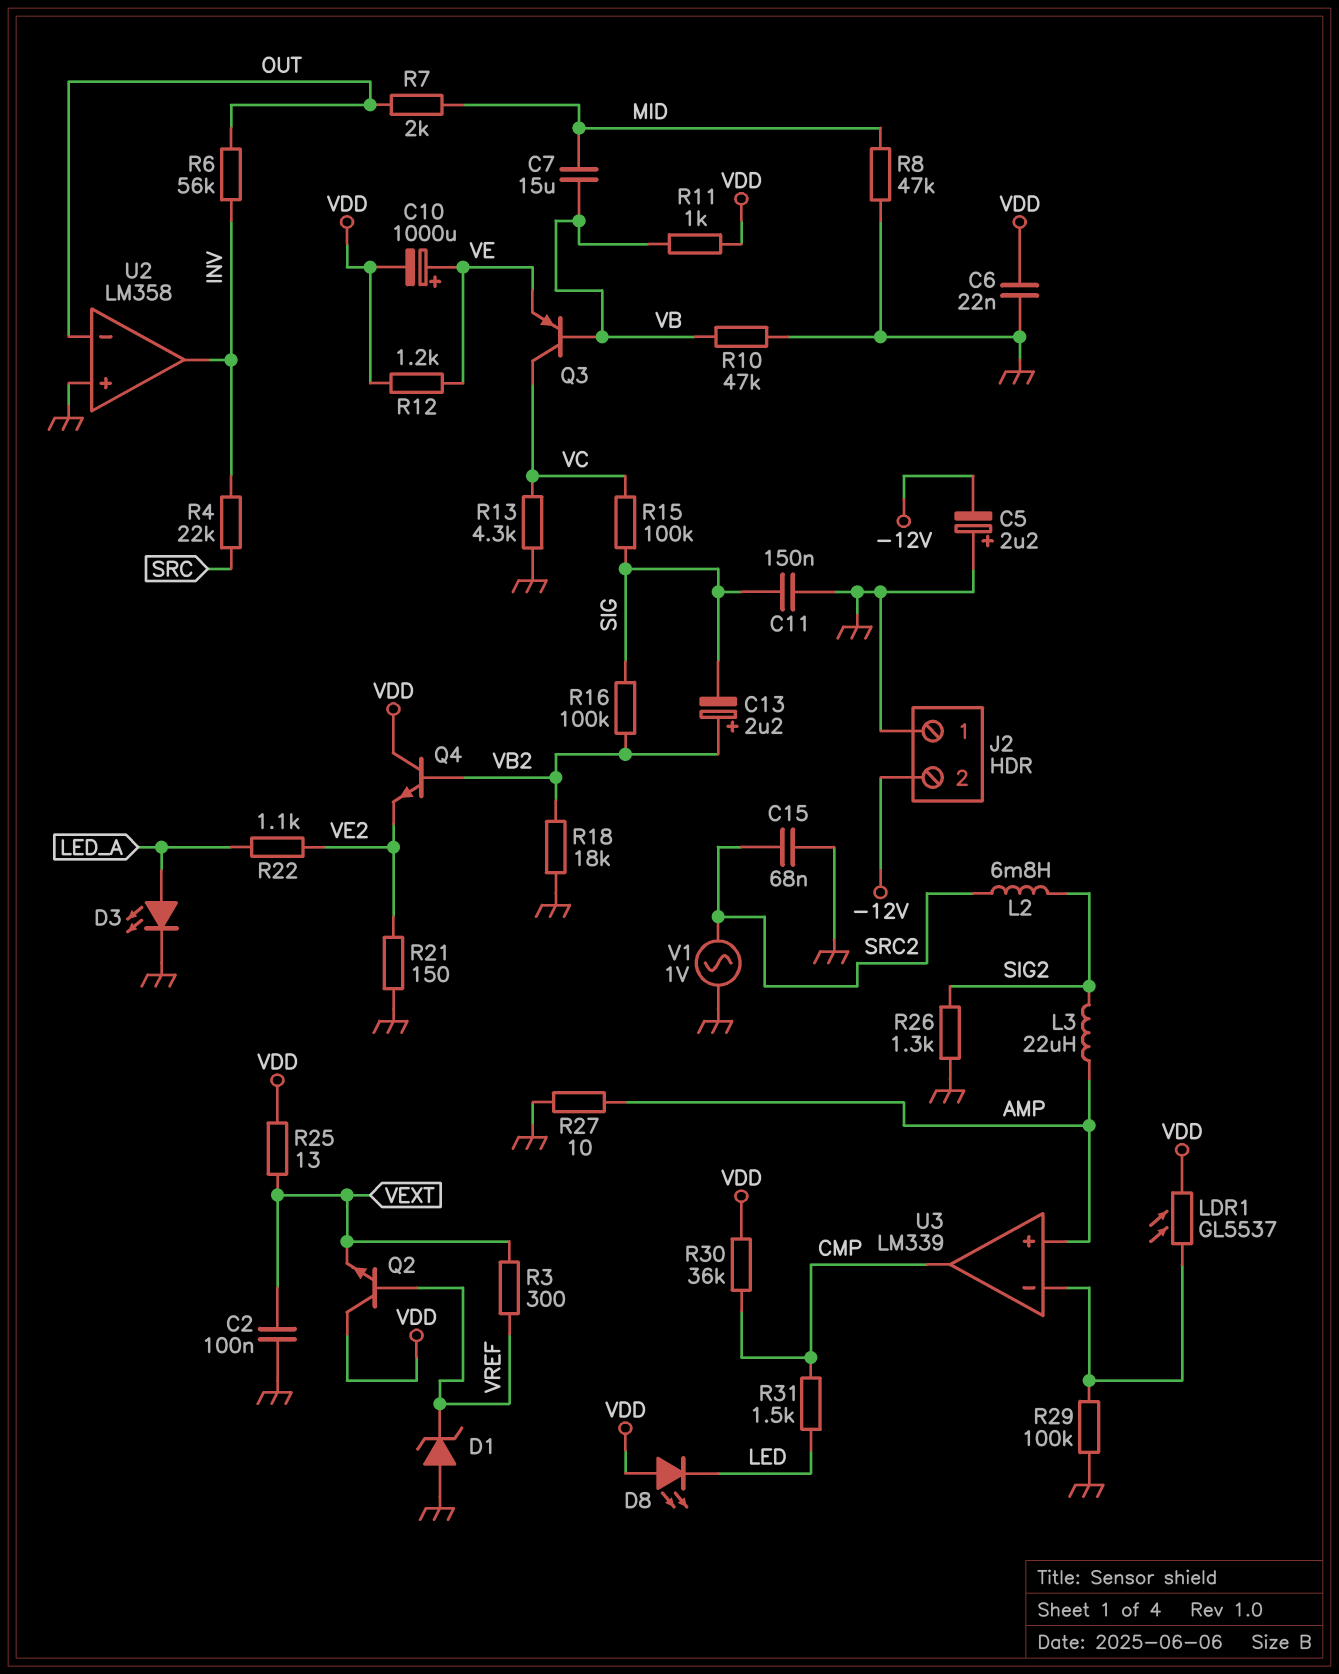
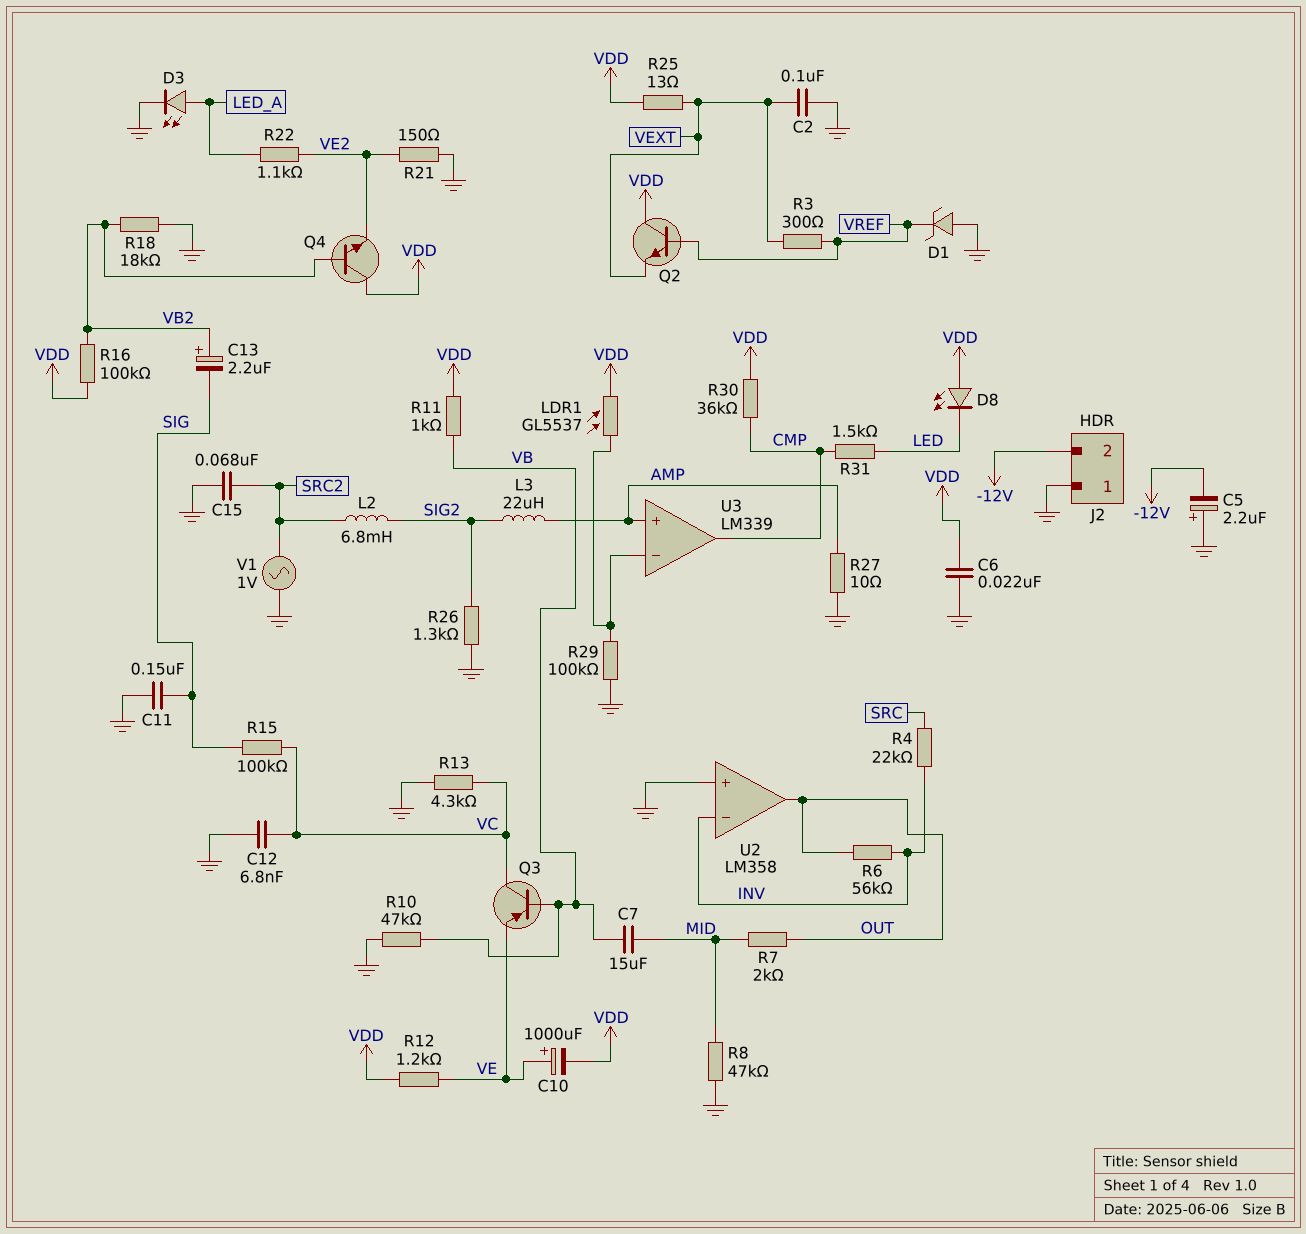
C12: none -> 6.8nF (GND, VC)
R16: 100k (SIG, VB2) -> 100k (VB2, VDD)
U2 pin in-: OUT -> INV
U2 pin out: INV -> OUT

